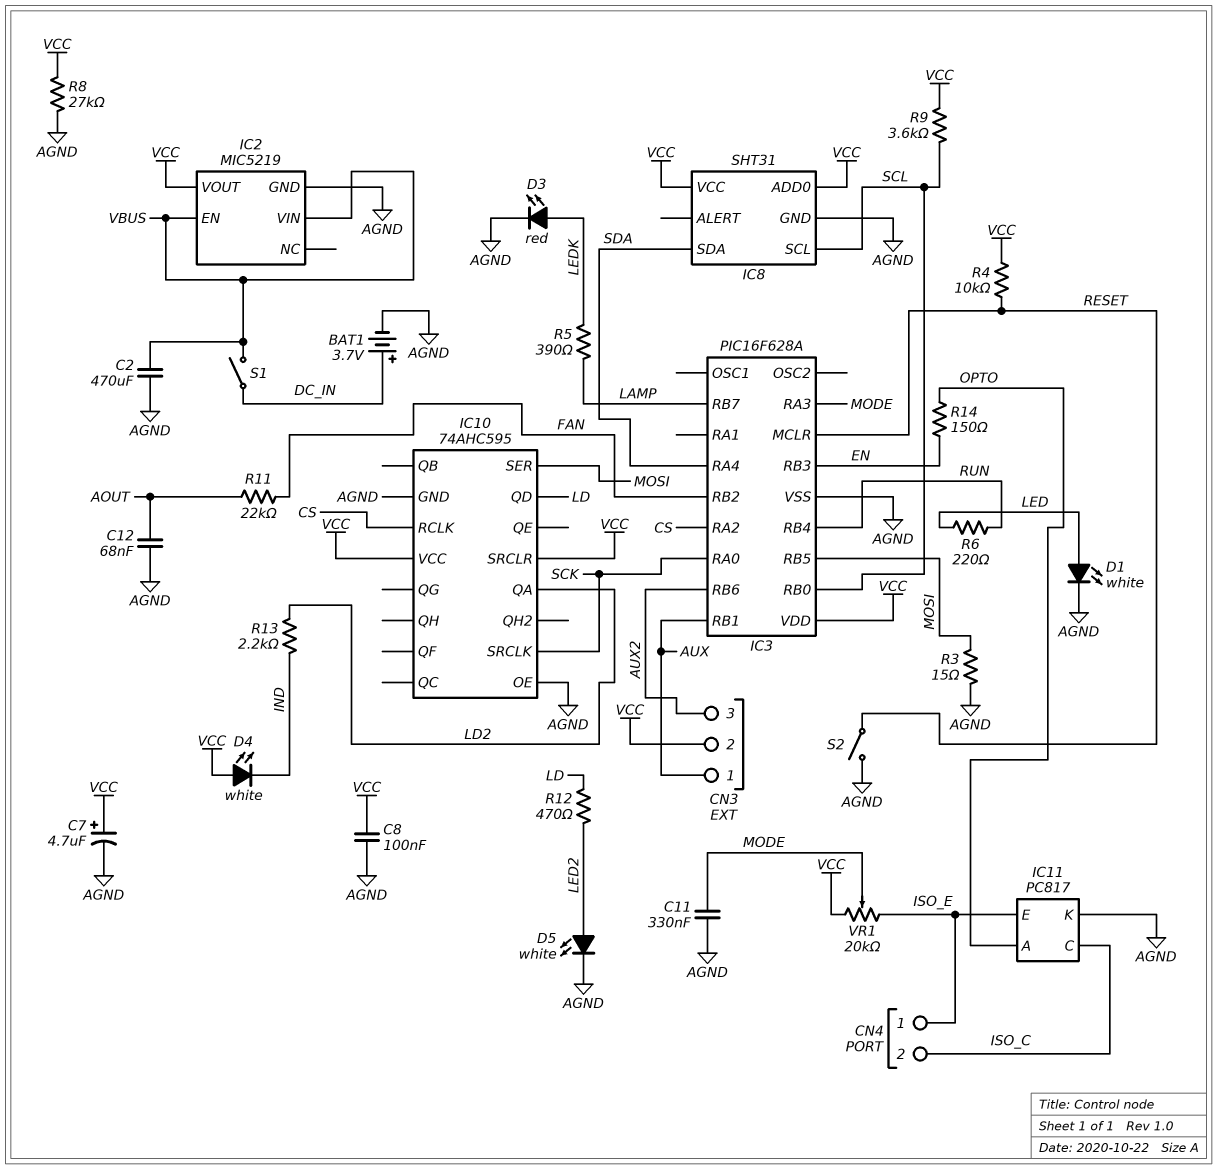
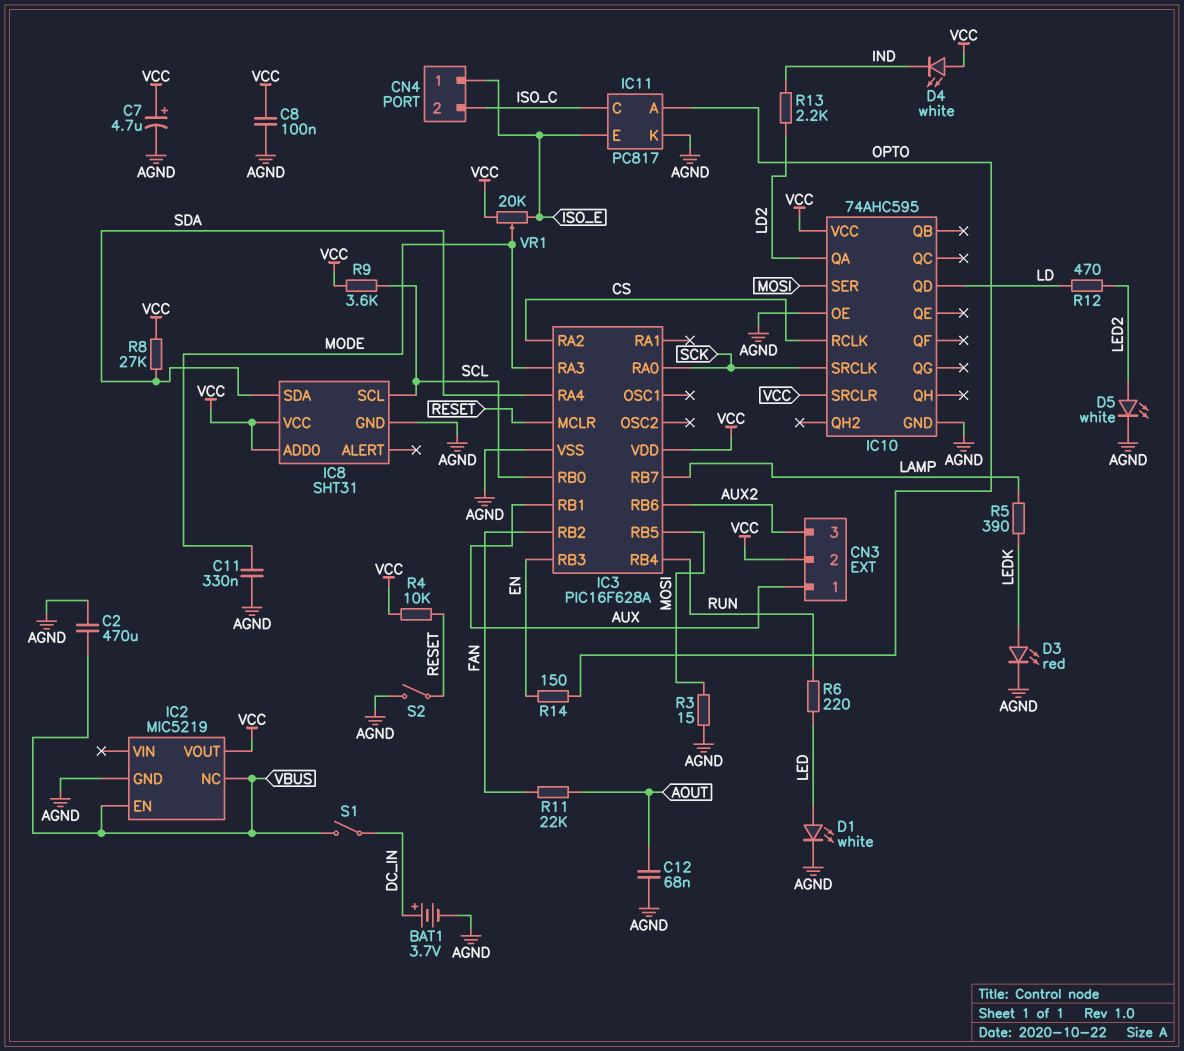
IC2 pin NC: none -> VBUS
IC2 pin VIN: VBUS -> none
R8: 27k (AGND, VCC) -> 27k (SDA, VCC)

